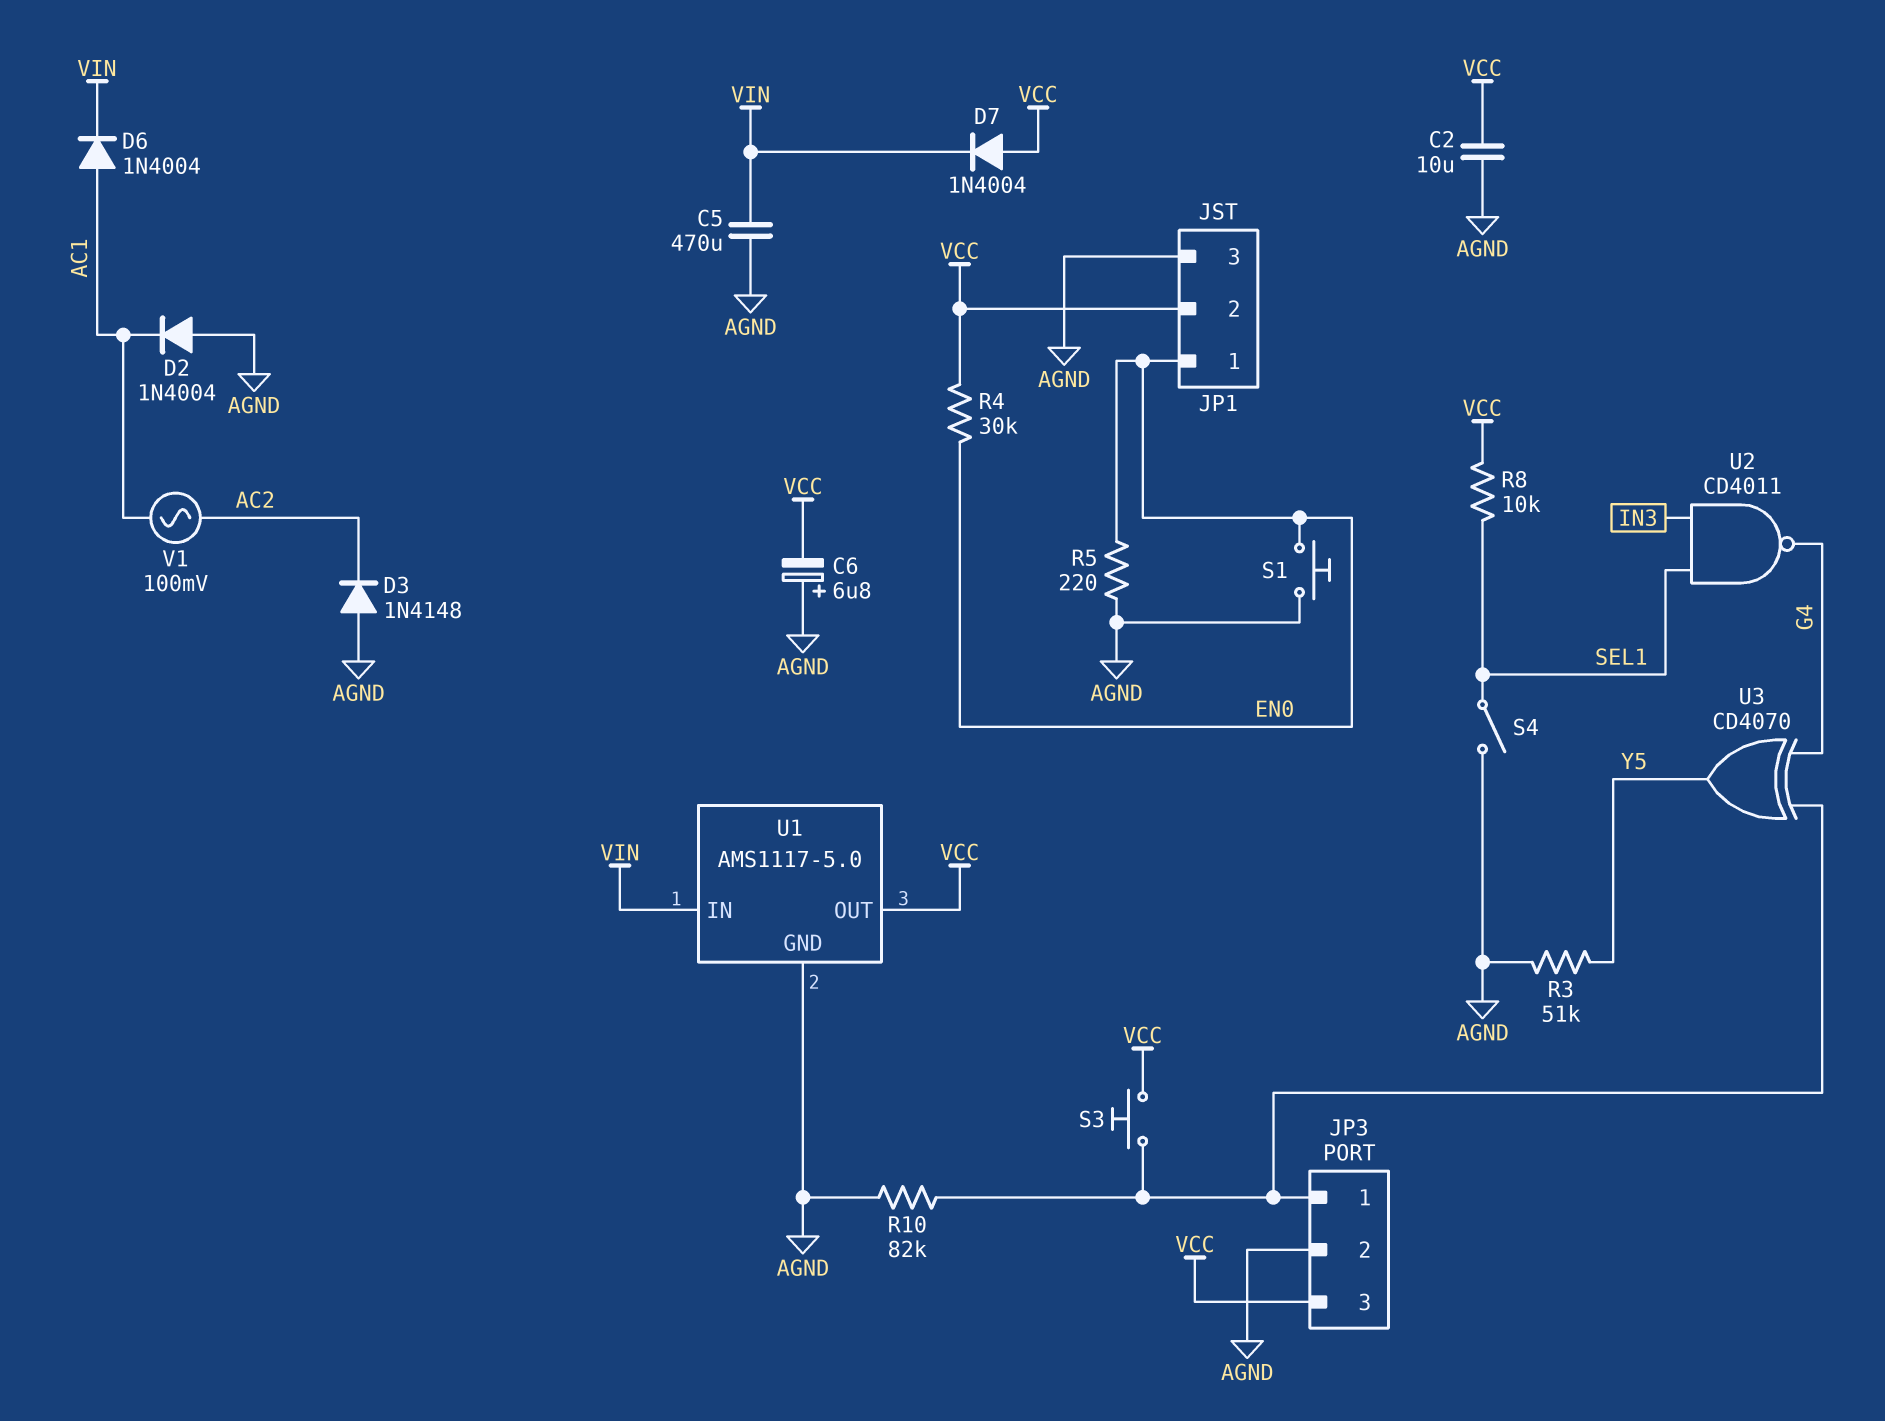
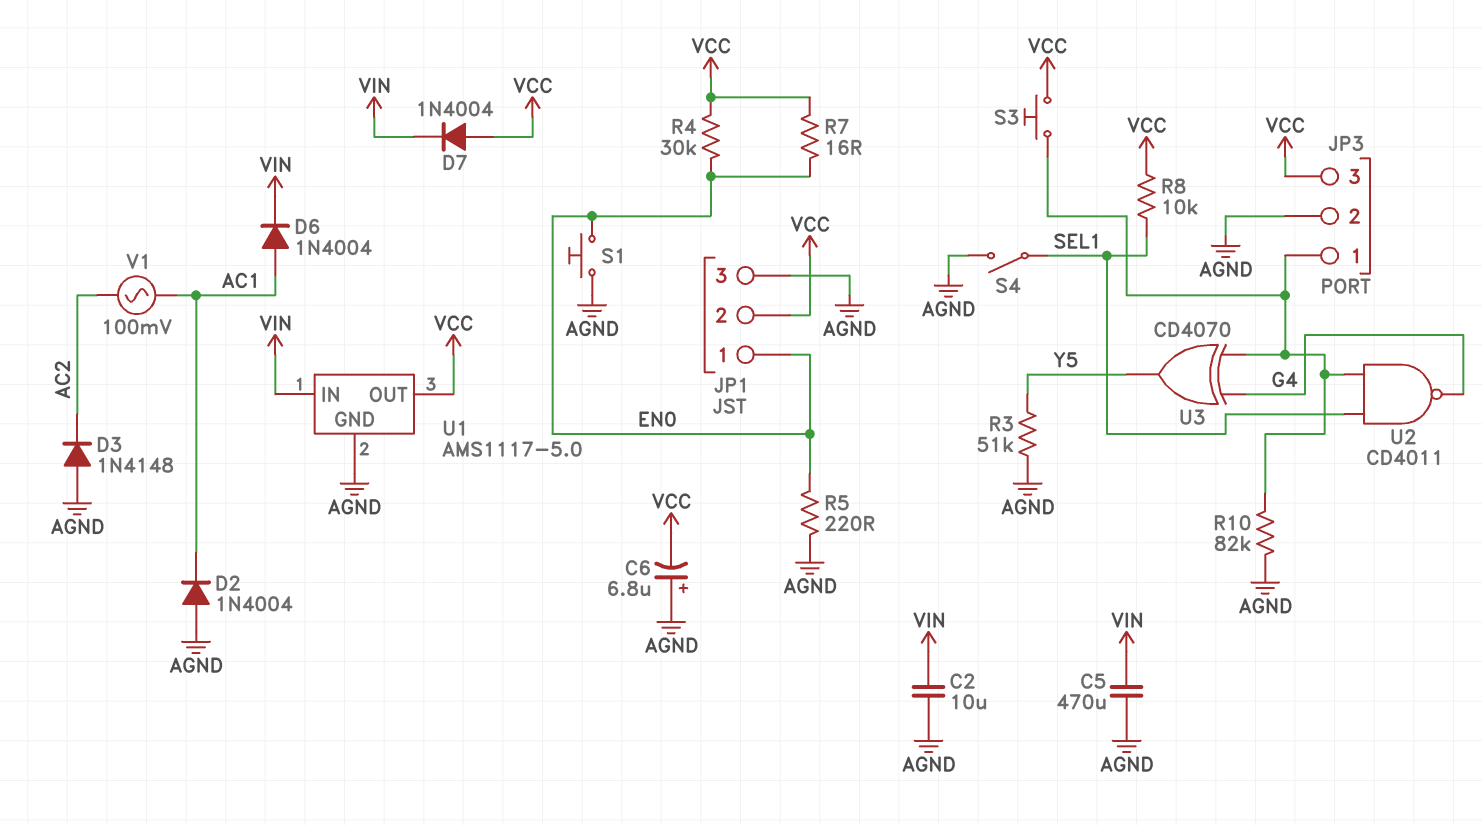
C2: 10uF (AGND, VCC) -> 10uF (AGND, VIN)
R7: none -> 16 (EN0, VCC)
U2: NAND CD4011 (in IN3, in SEL1, out G4) -> NAND CD4011 (in JP3/1, in SEL1, out G4)

